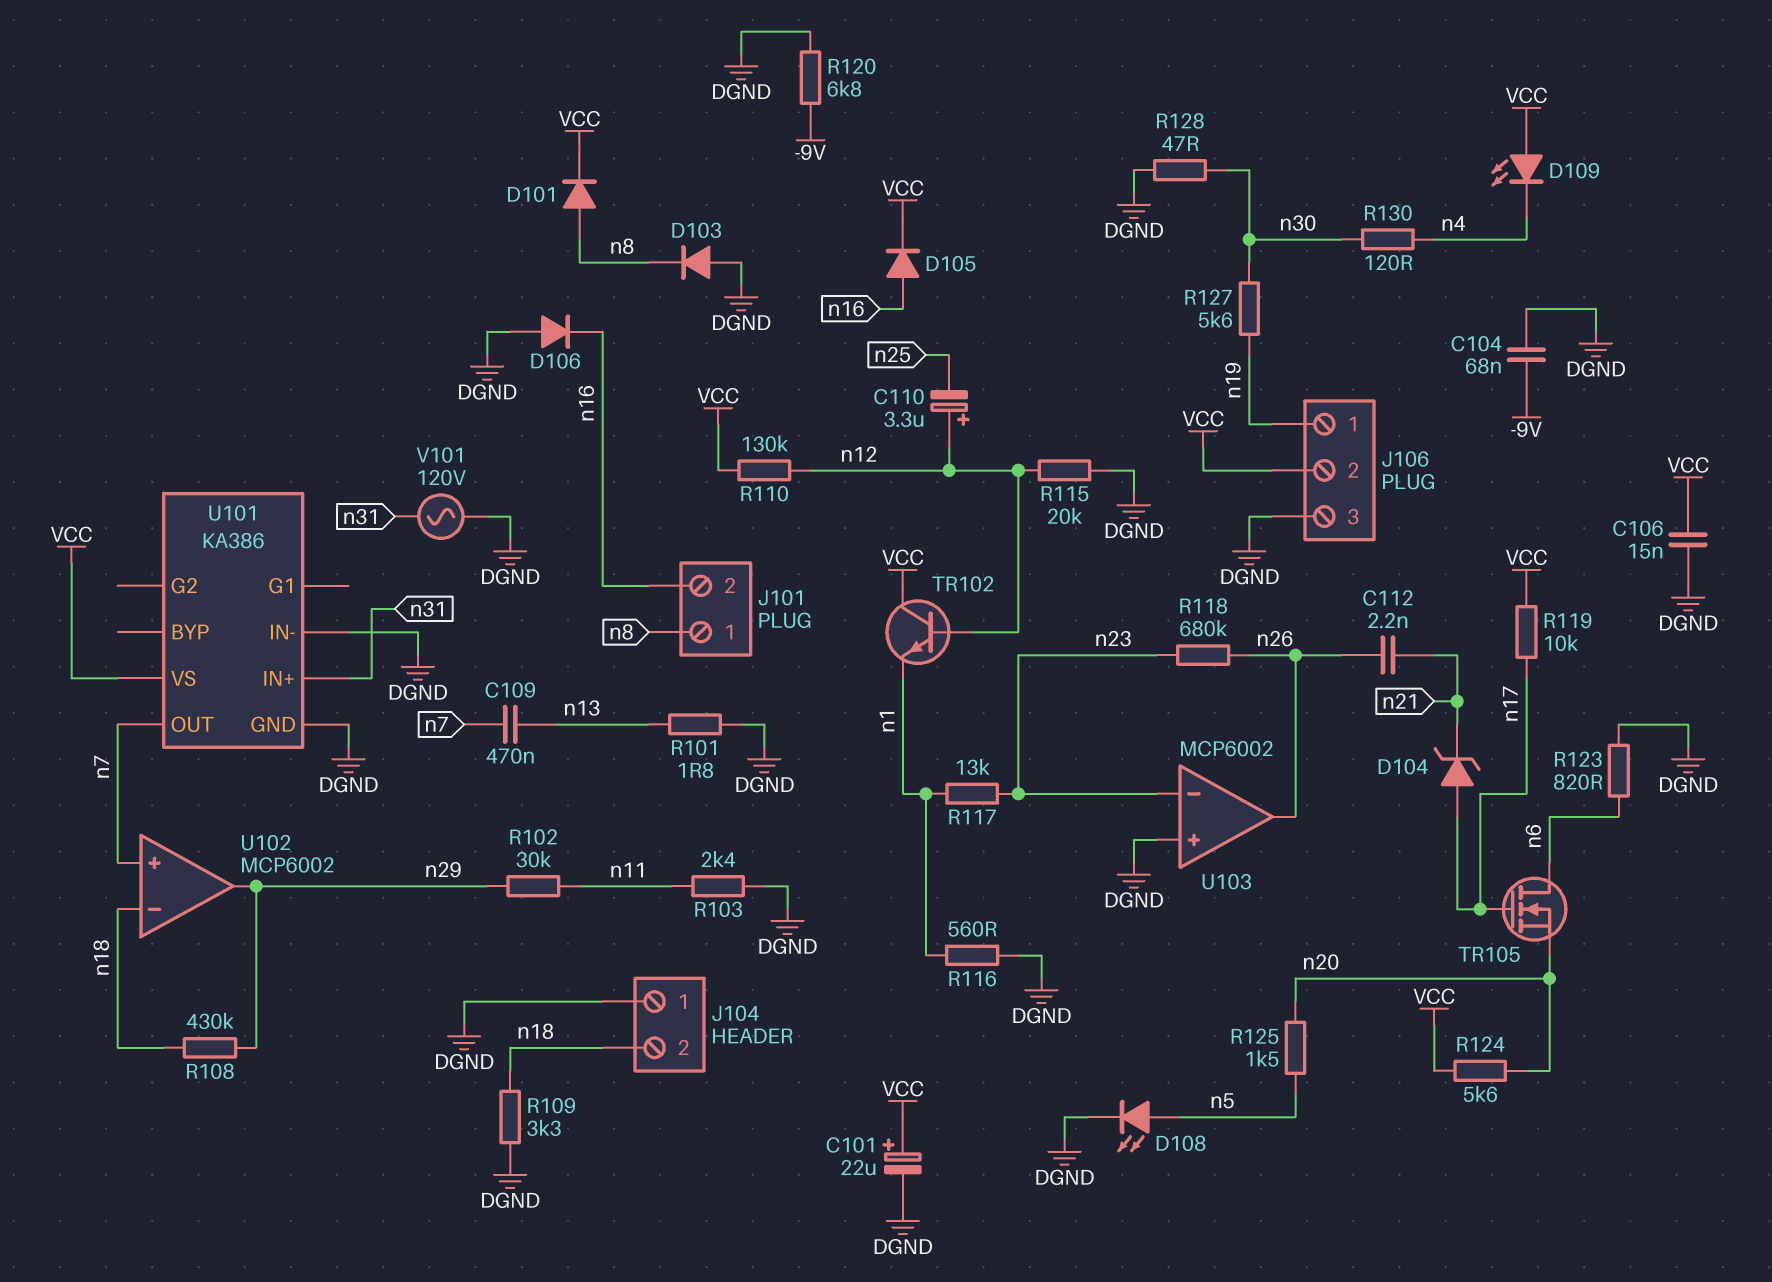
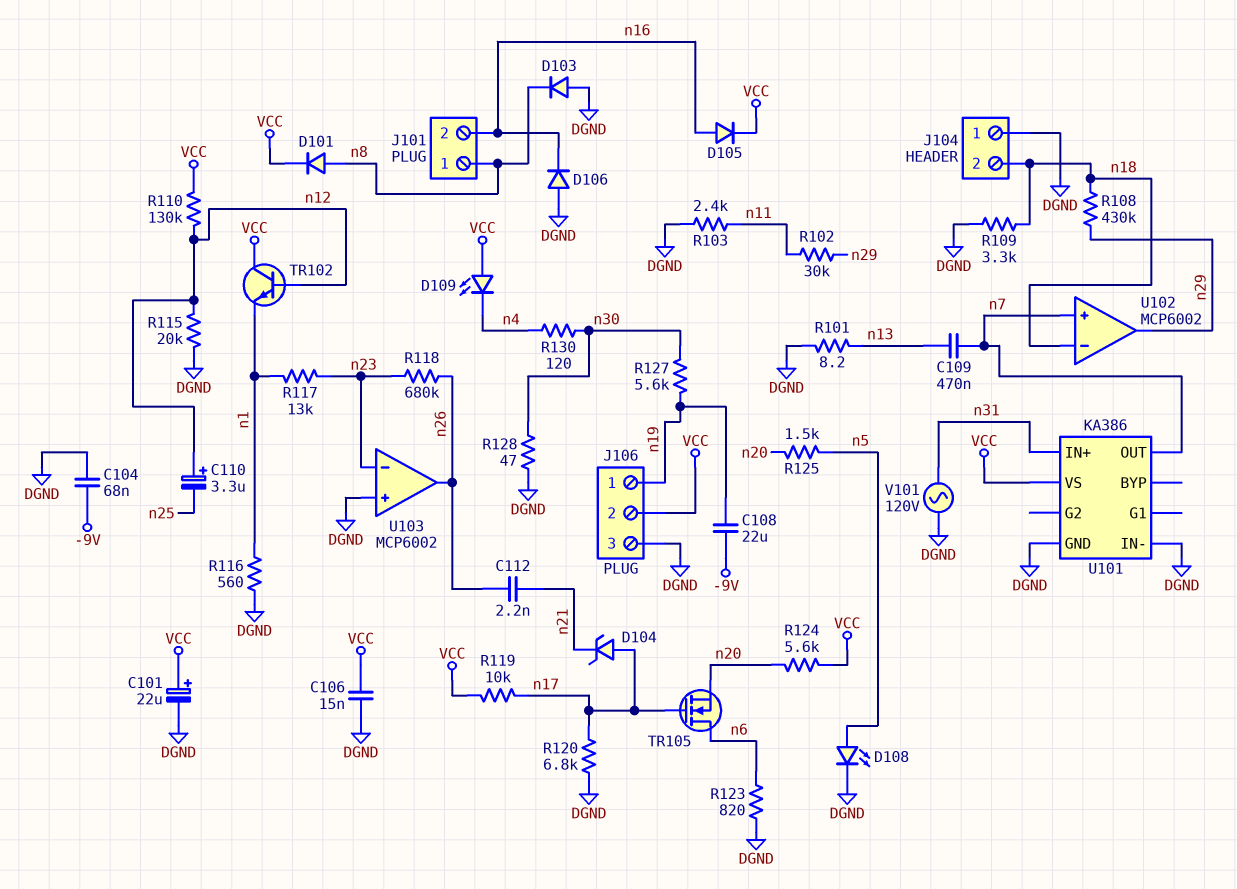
C108: none -> 22uF (-9V, n19)
R101: 1.8 (DGND, n13) -> 8.2 (DGND, n13)
R120: 6.8k (-9V, DGND) -> 6.8k (DGND, n17)

